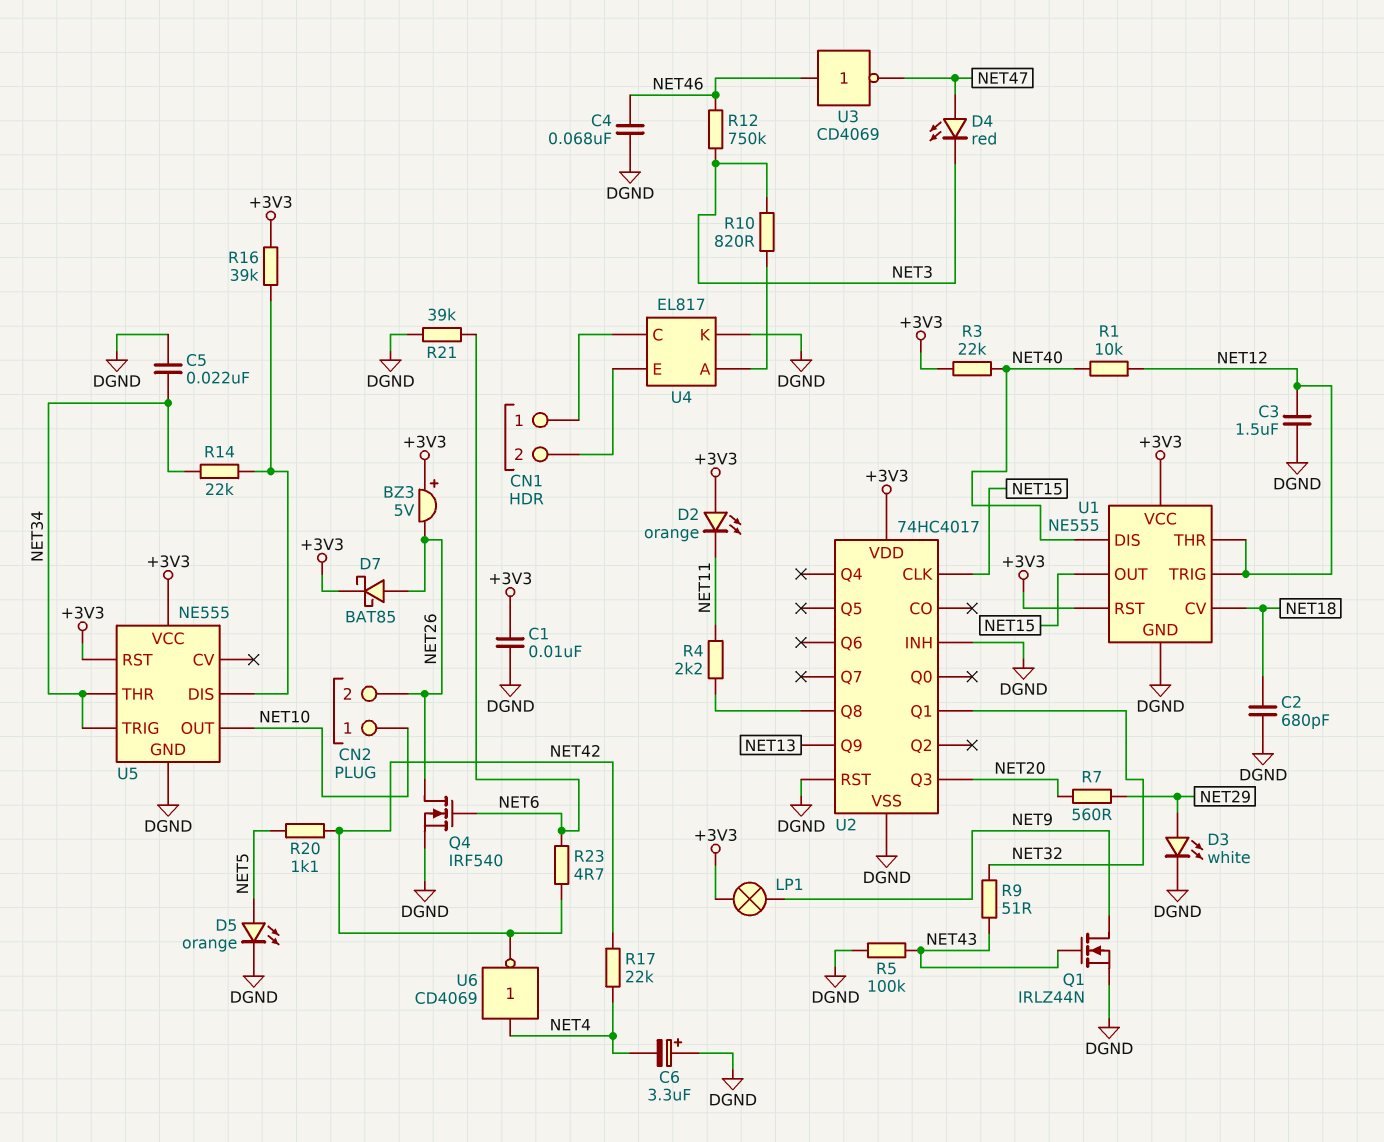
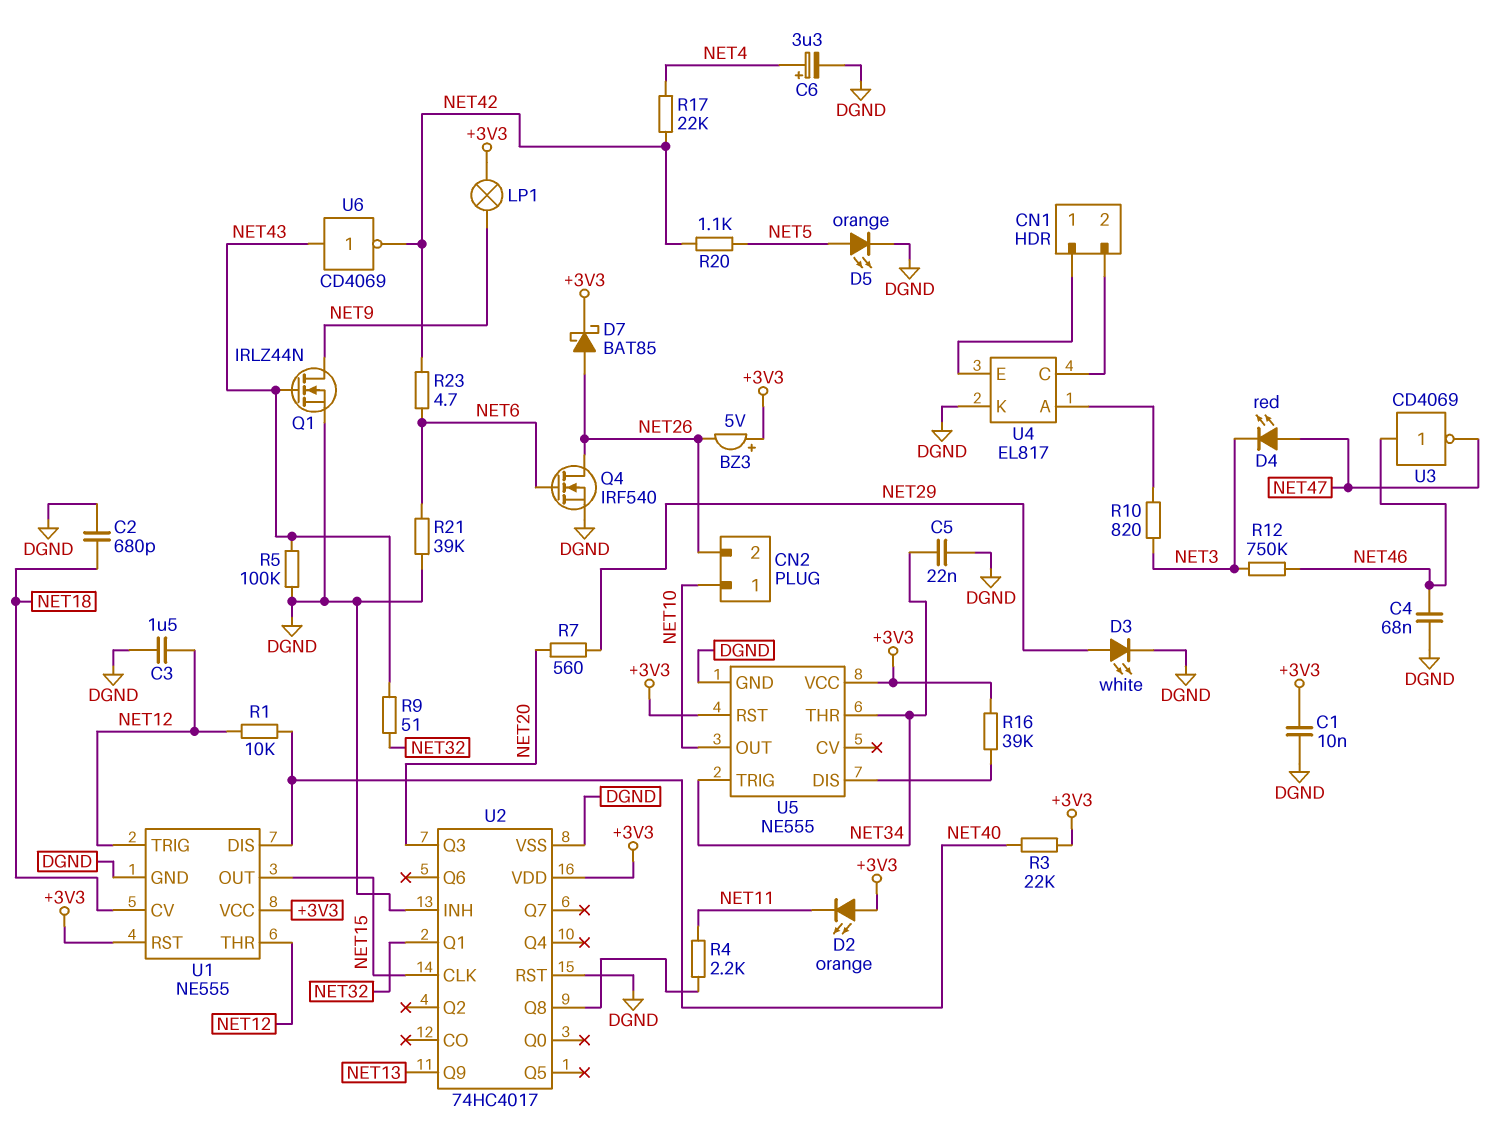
C6: 3.3uF (plus DGND, minus NET4) -> 3.3uF (plus NET4, minus DGND)
R14: 22k (NET34, U5/DIS) -> none
U4 pin C: CN1/1 -> CN1/2
U4 pin E: CN1/2 -> CN1/1
U6: NOT CD4069 (in NET4, out NET42) -> NOT CD4069 (in NET43, out NET42)

